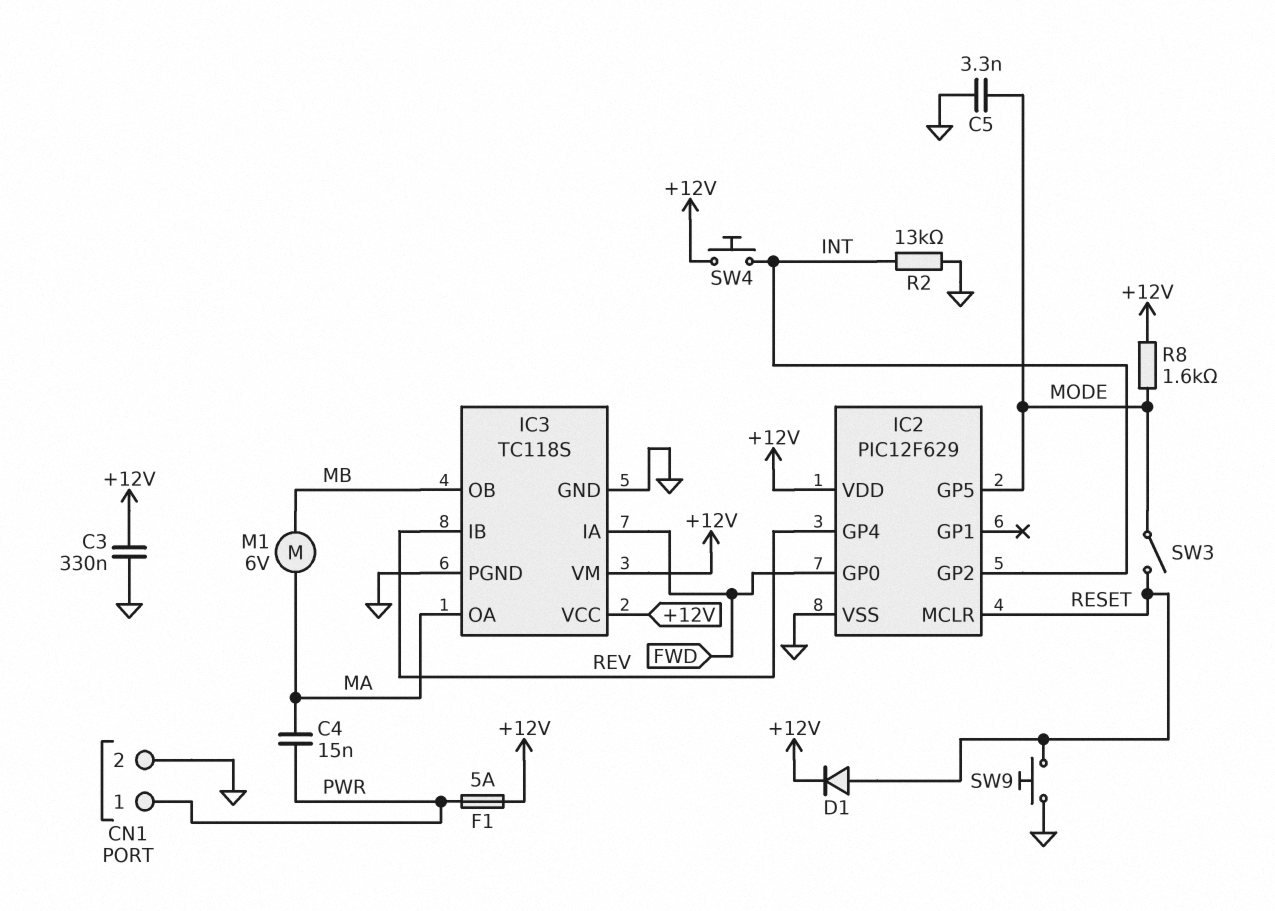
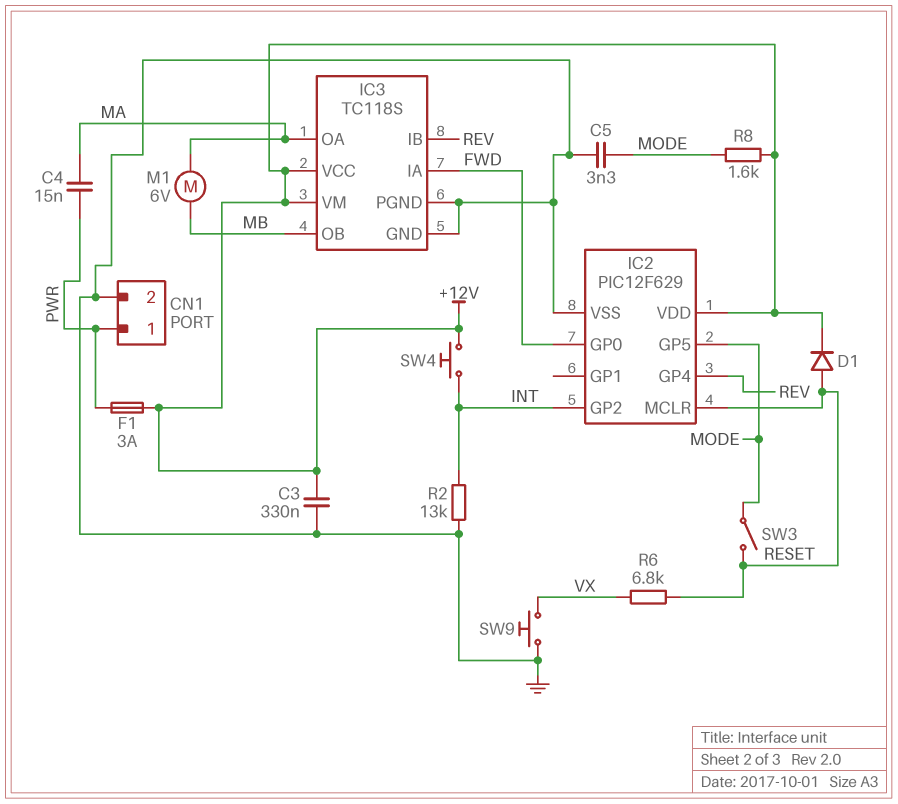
F1: 5A (+12V, PWR) -> 3A (+12V, PWR)
R6: none -> 6.8k (RESET, VX)
SW9: button (GND, RESET) -> button (GND, VX)

